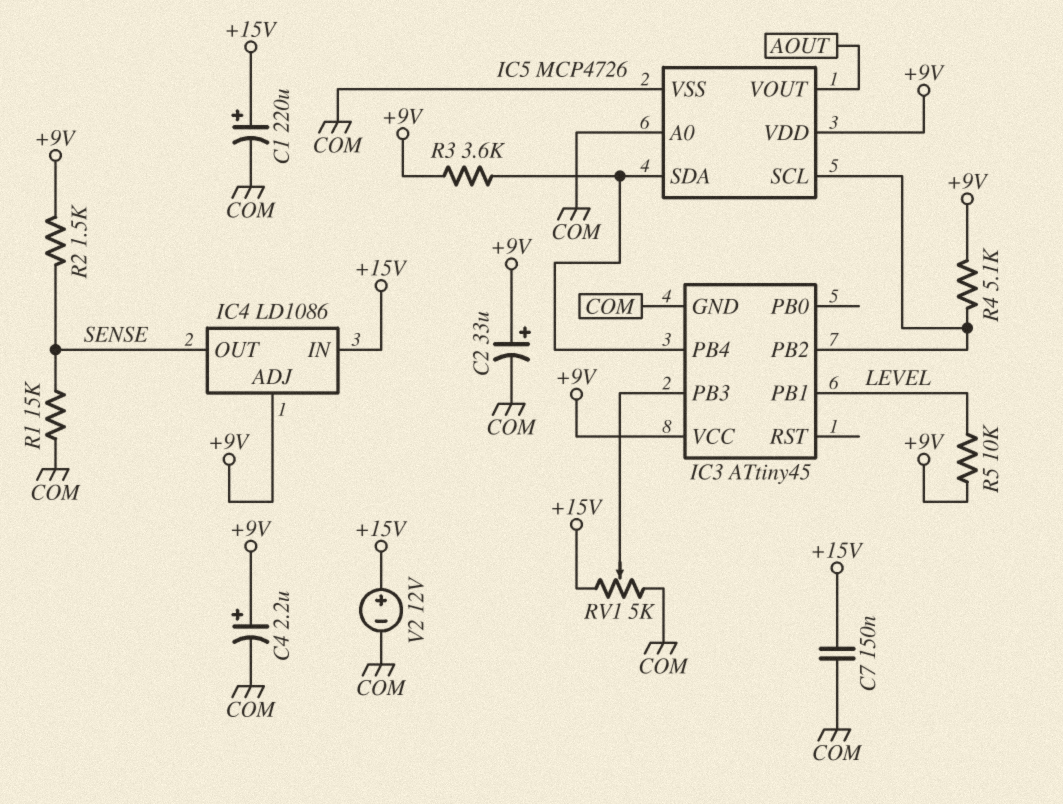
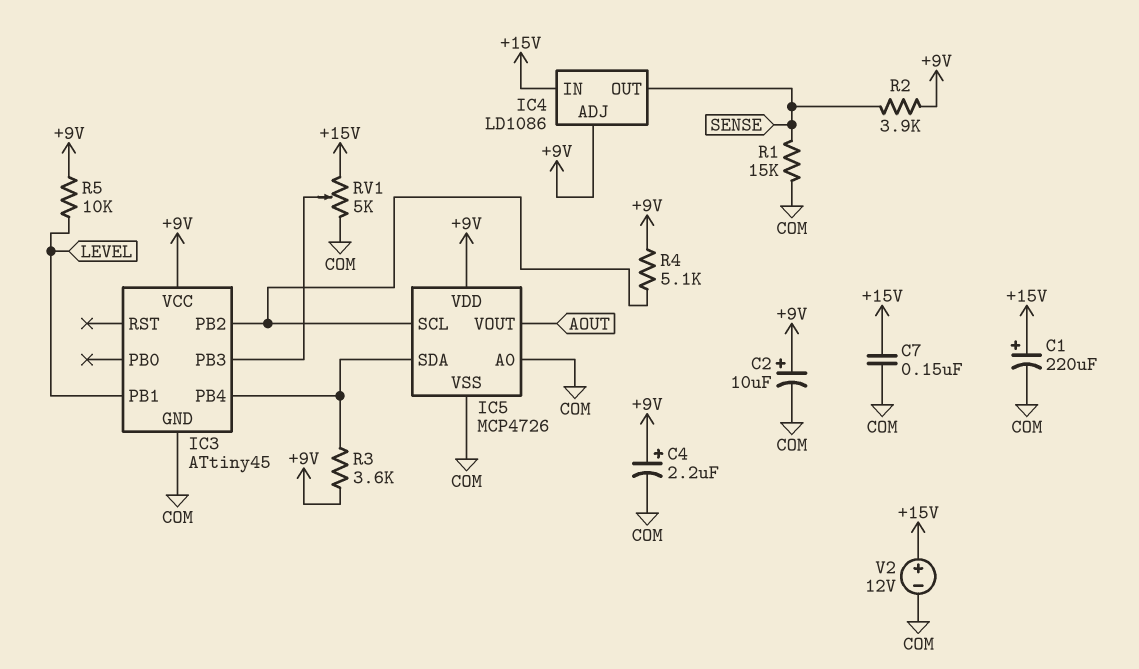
C2: 33uF (plus +9V, minus COM) -> 10uF (plus +9V, minus COM)
R2: 1.5k (+9V, SENSE) -> 3.9k (+9V, SENSE)

